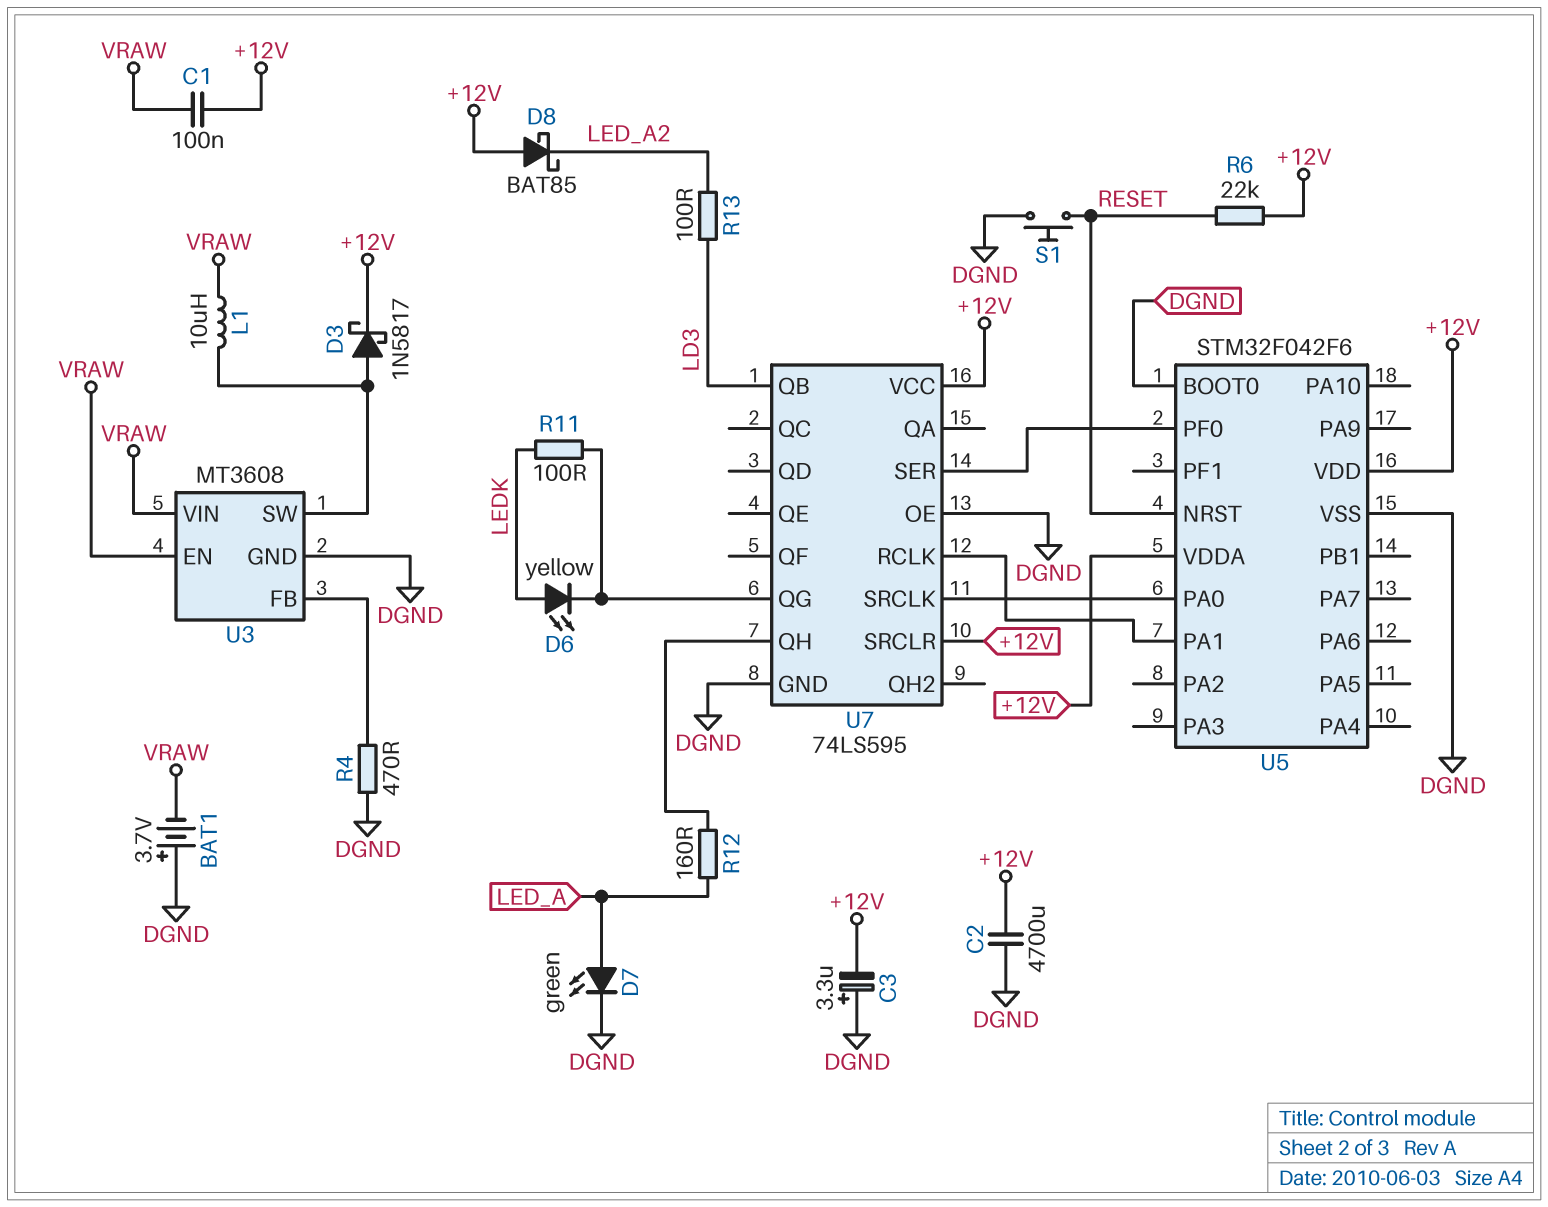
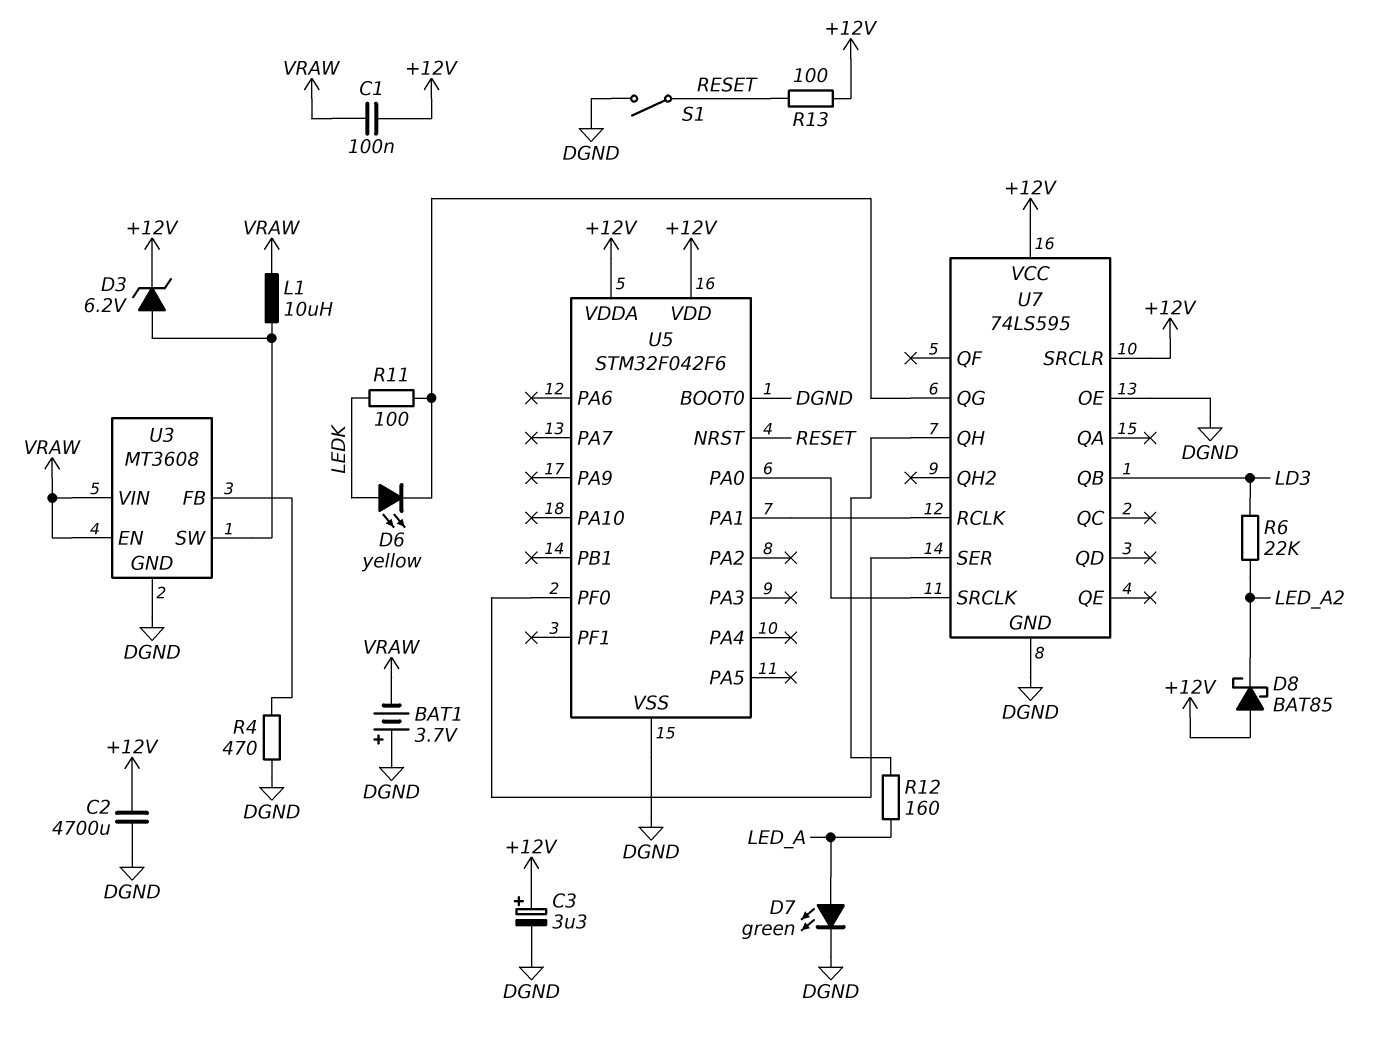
C3: 3.3uF (plus DGND, minus +12V) -> 3.3uF (plus +12V, minus DGND)
D3: schottky 1N5817 (A U3/SW, K +12V) -> zener 6.2V (A U3/SW, K +12V)
R6: 22k (+12V, RESET) -> 22k (LD3, LED_A2)
R13: 100 (LD3, LED_A2) -> 100 (+12V, RESET)
S1: button (DGND, RESET) -> switch (DGND, RESET)

